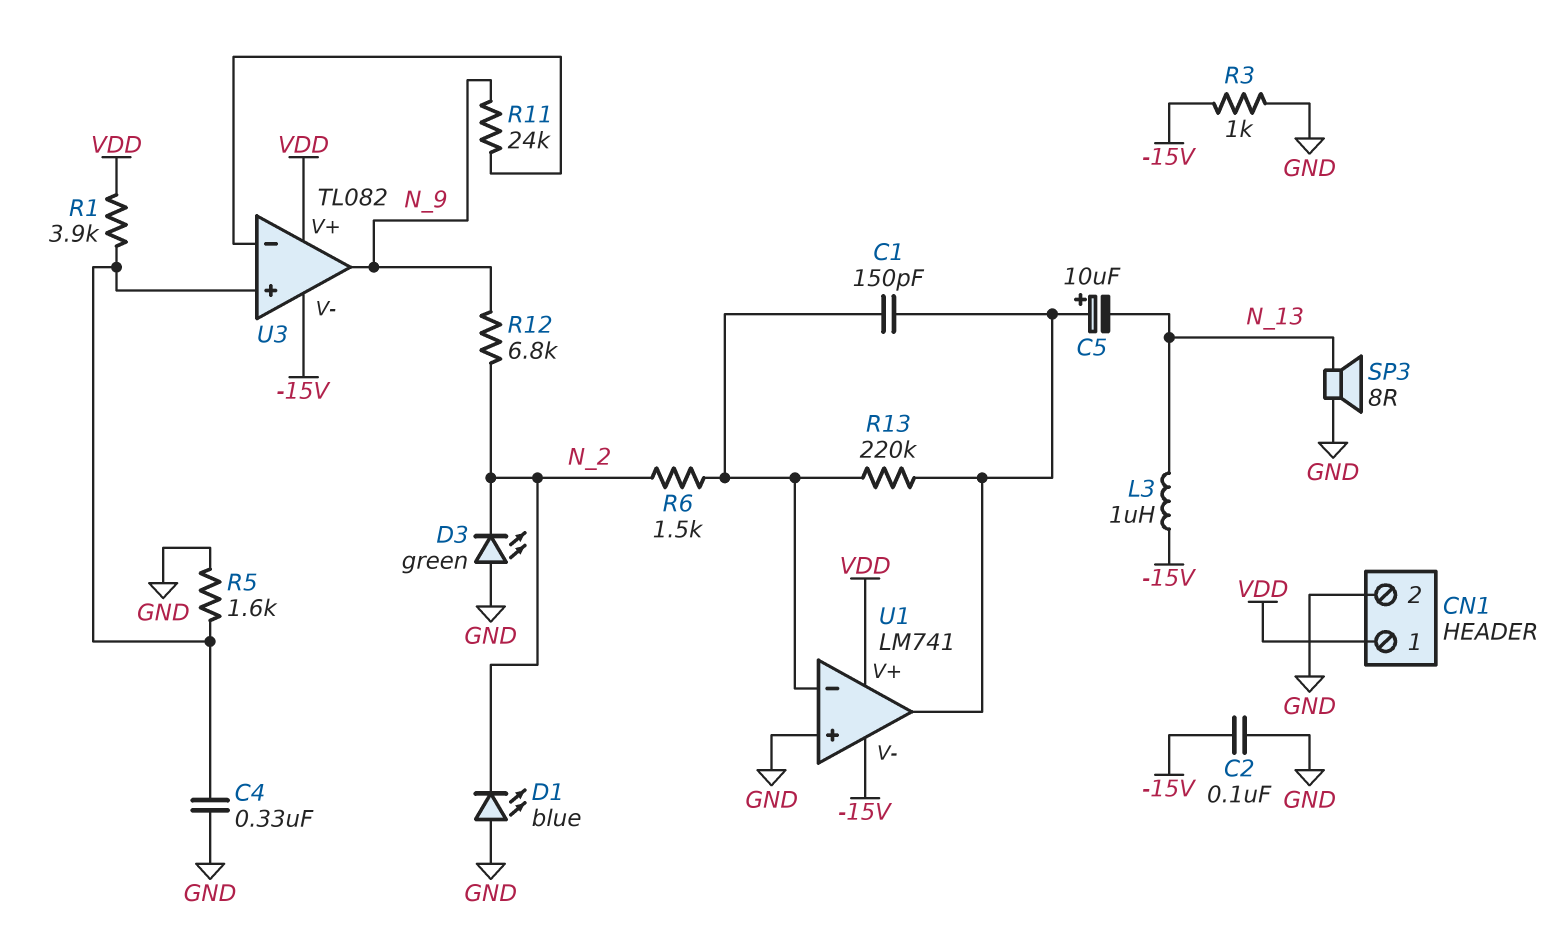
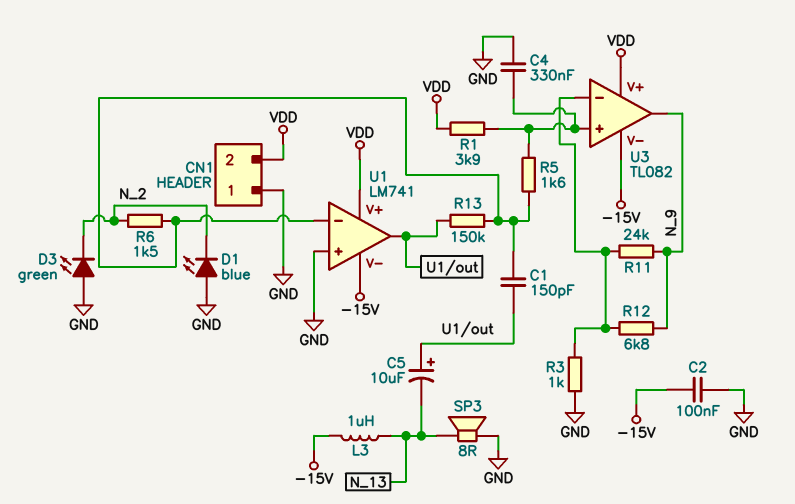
CN1 pin 1: VDD -> GND
CN1 pin 2: GND -> VDD
R3: 1k (-15V, GND) -> 1k (GND, U3/in-)
R5: 1.6k (GND, U3/in+) -> 1.6k (U1/in-, U3/in+)
R12: 6.8k (N_2, N_9) -> 6.8k (N_9, U3/in-)
R13: 220k (U1/in-, U1/out) -> 150k (U1/in-, U1/out)

